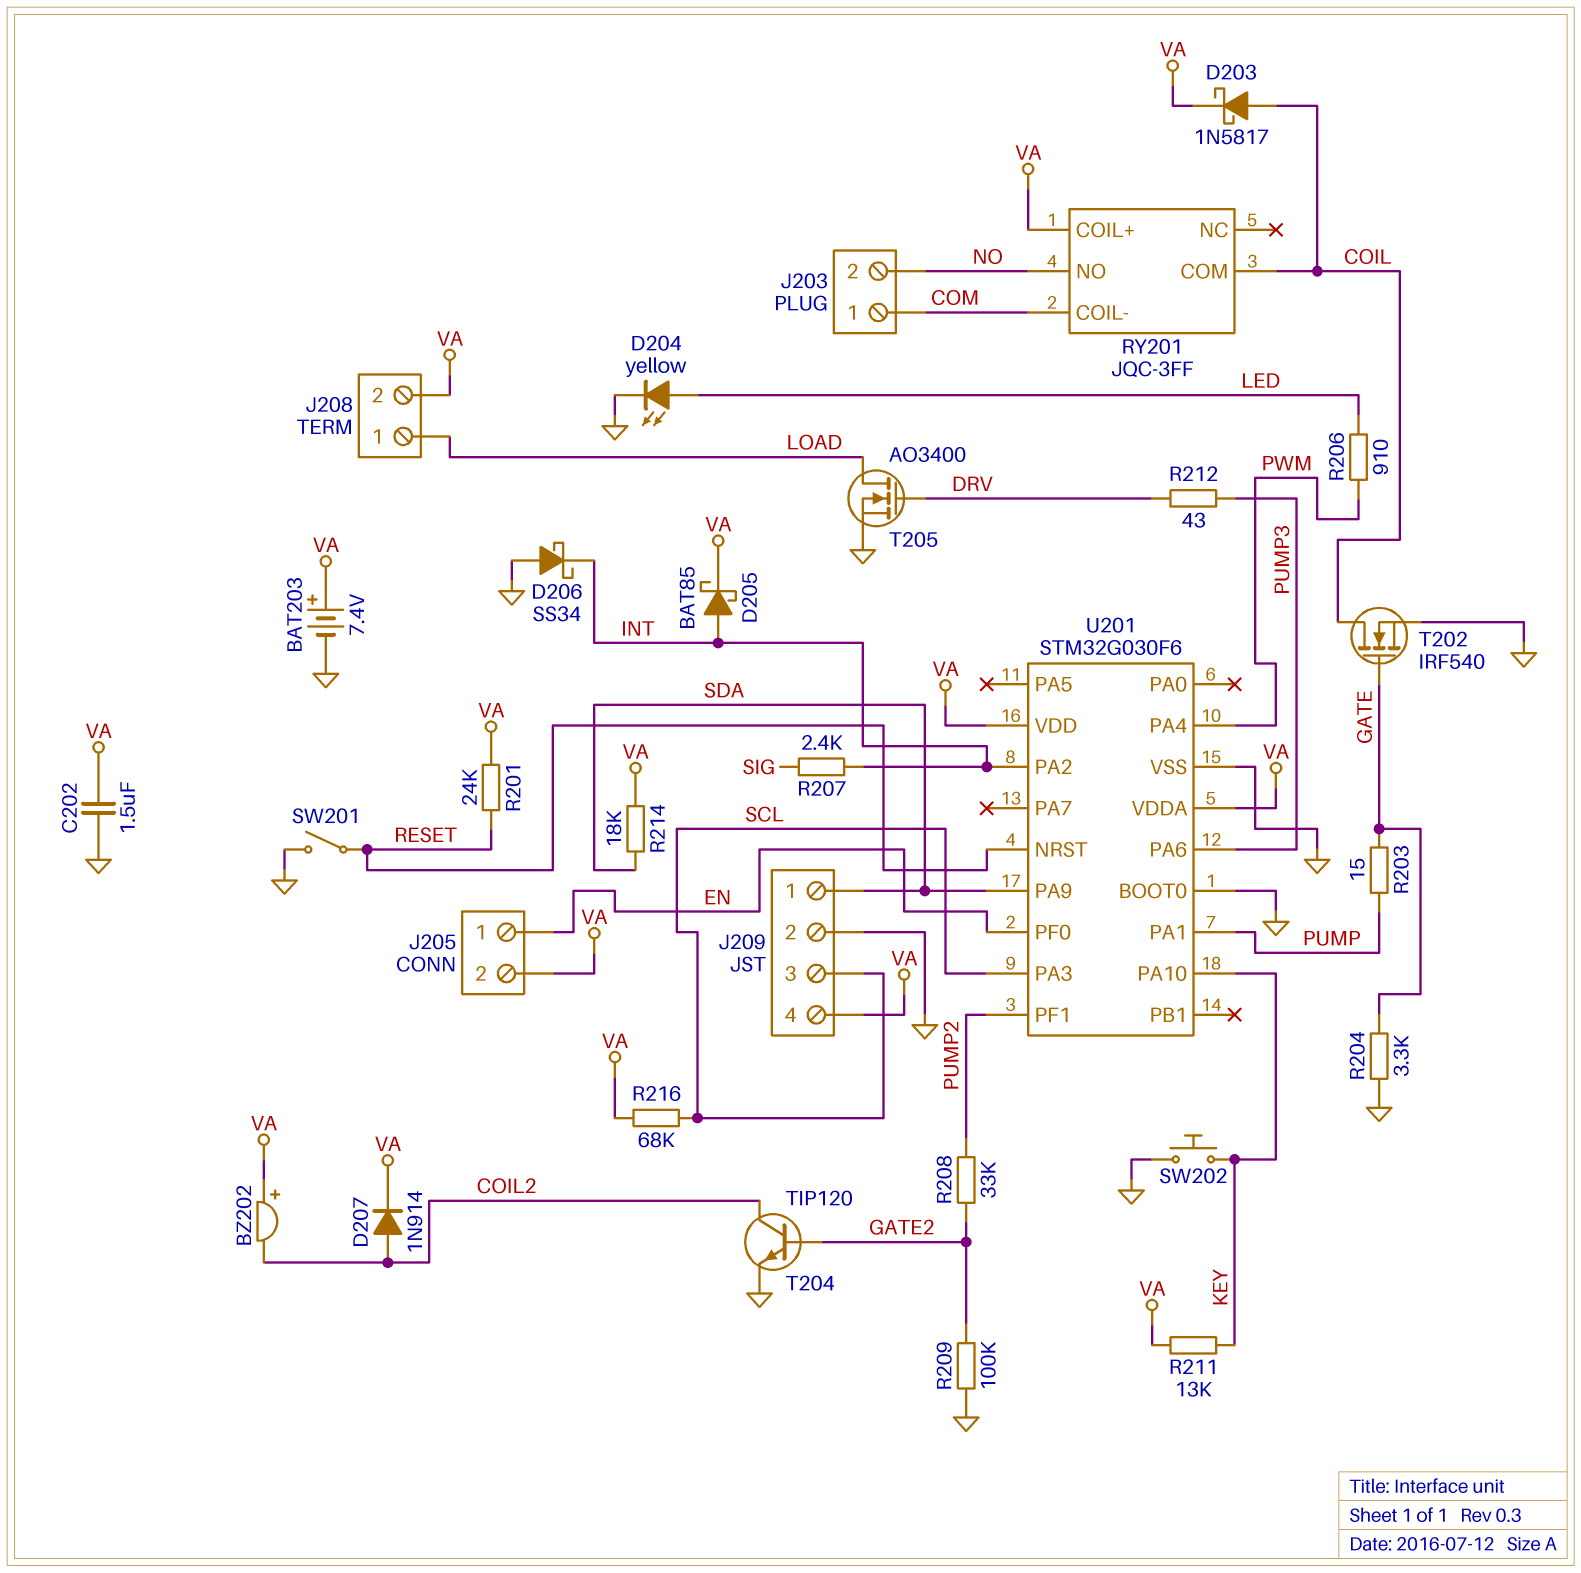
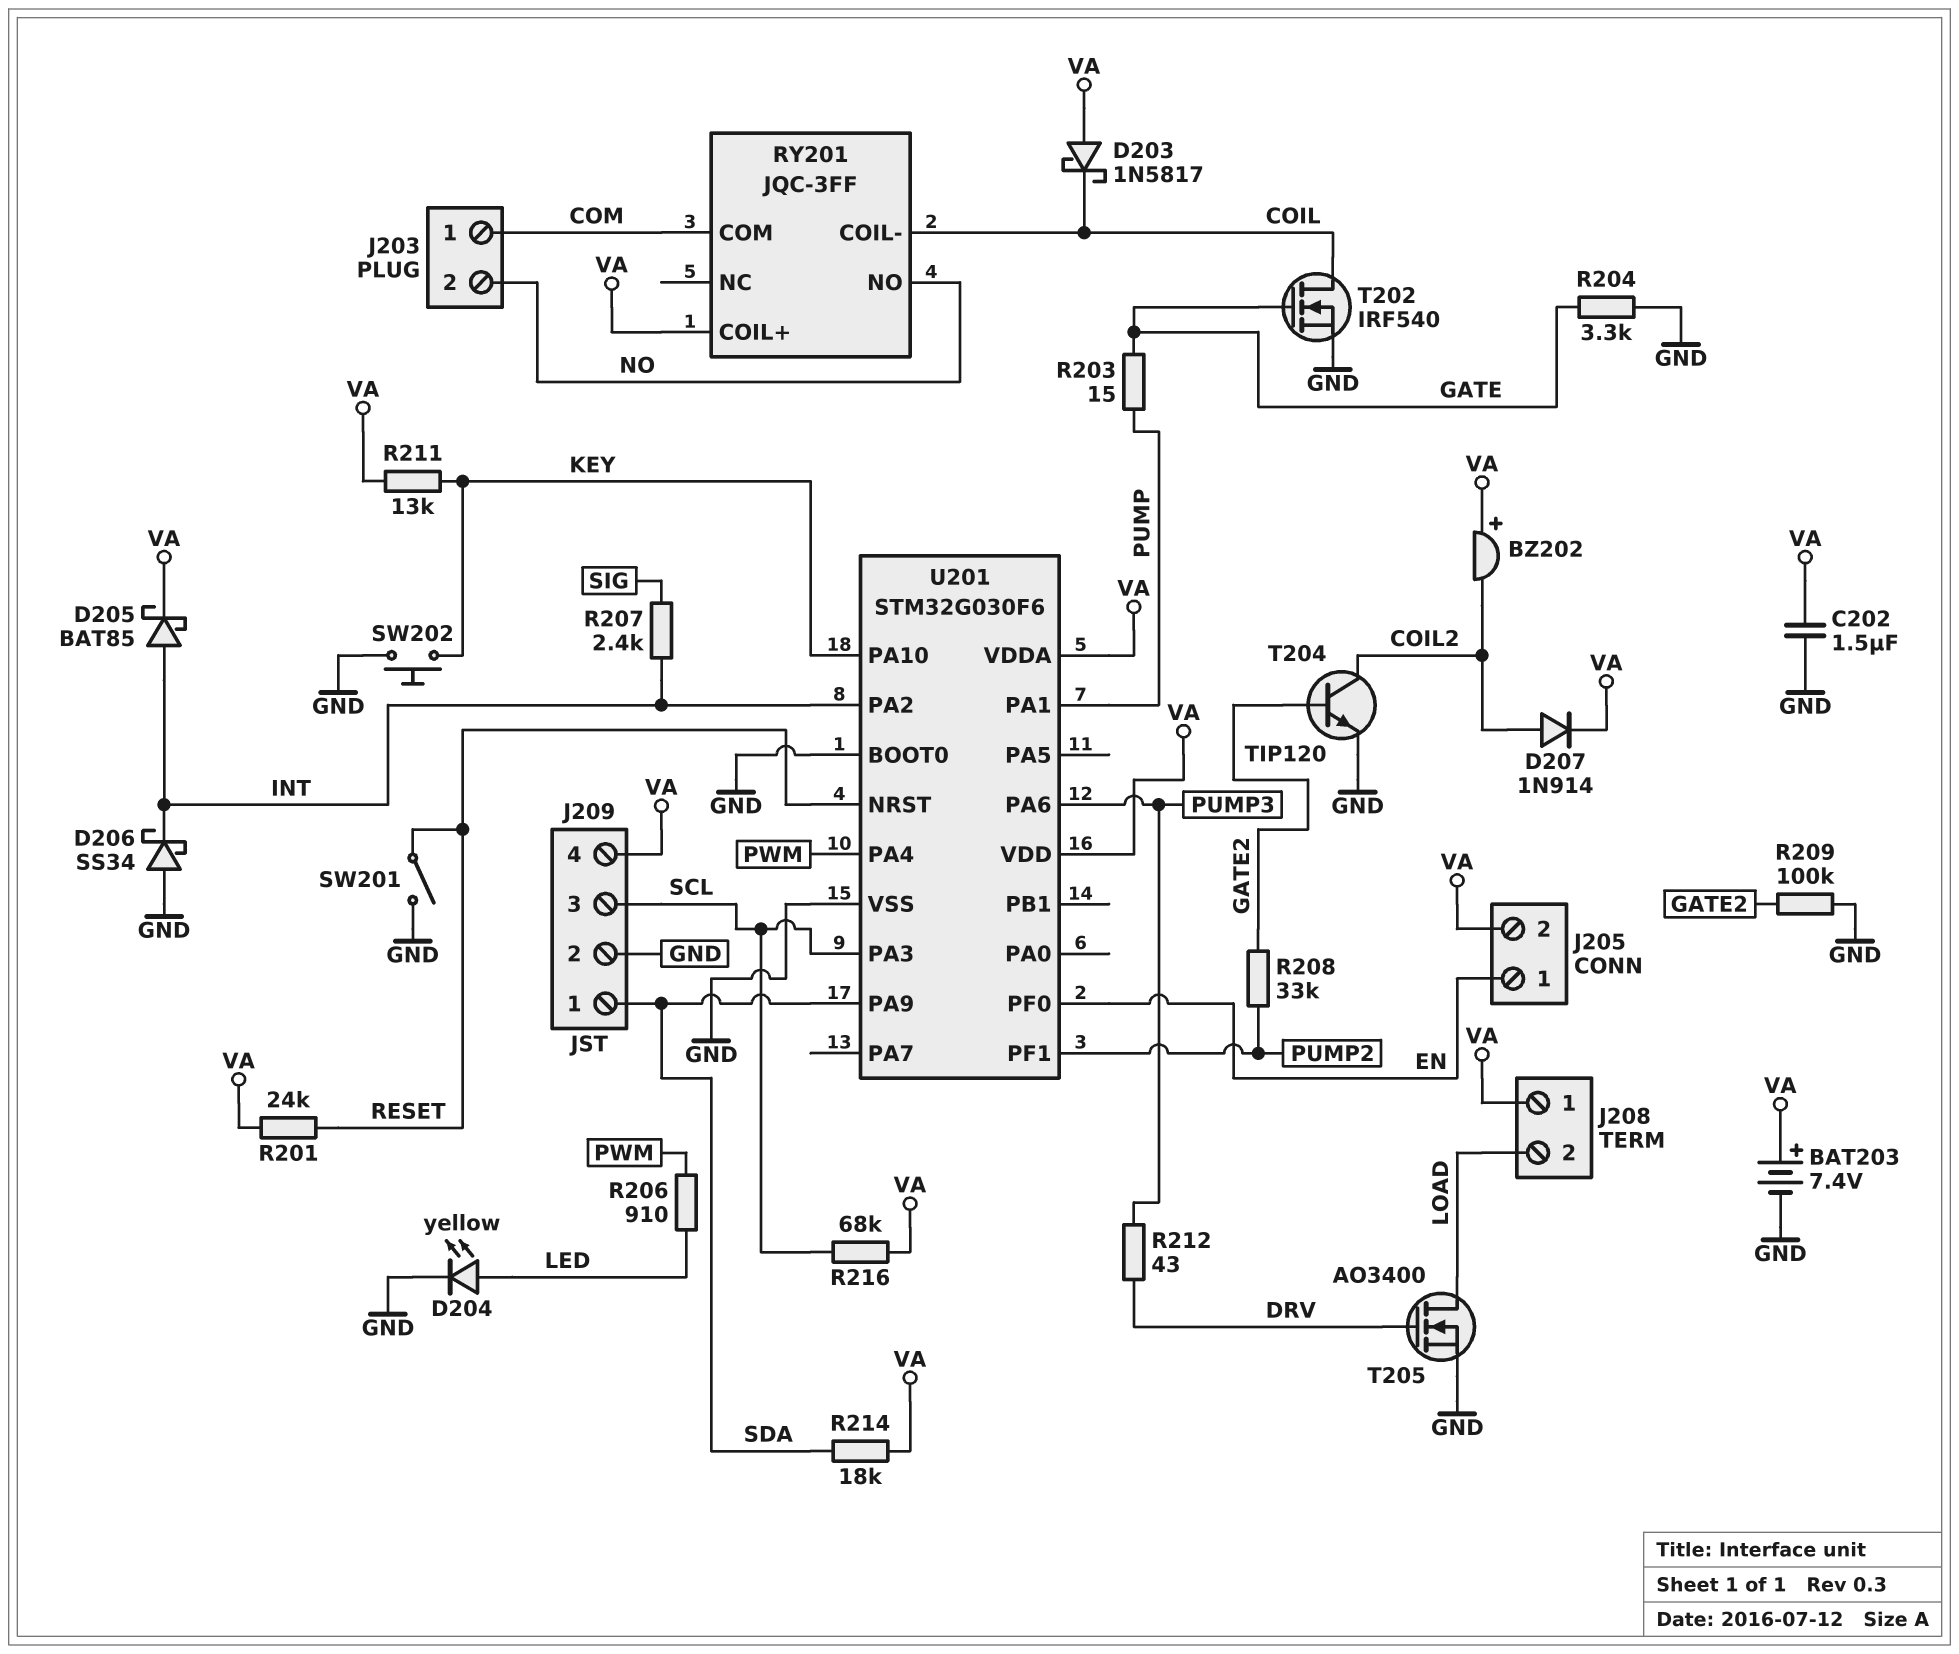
D203: schottky 1N5817 (A COIL, K VA) -> schottky 1N5817 (A VA, K COIL)
J208 pin 1: LOAD -> VA
J208 pin 2: VA -> LOAD
RY201 pin COIL-: COM -> COIL
RY201 pin COM: COIL -> COM

